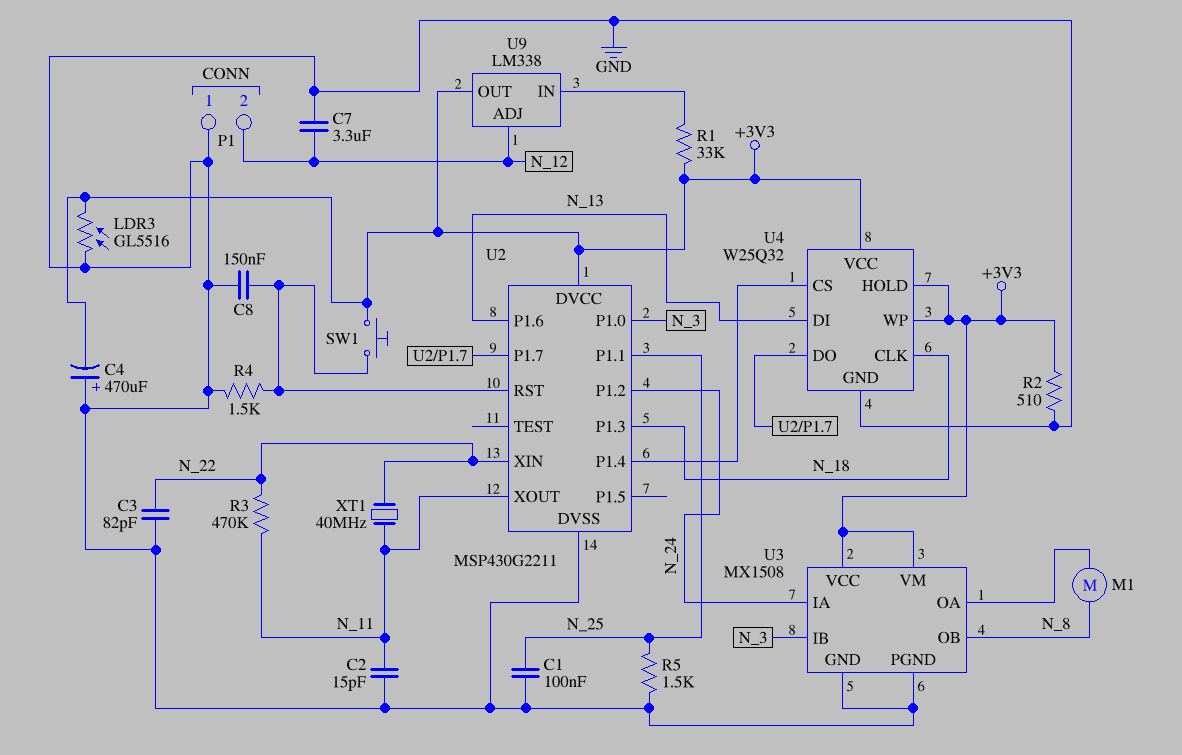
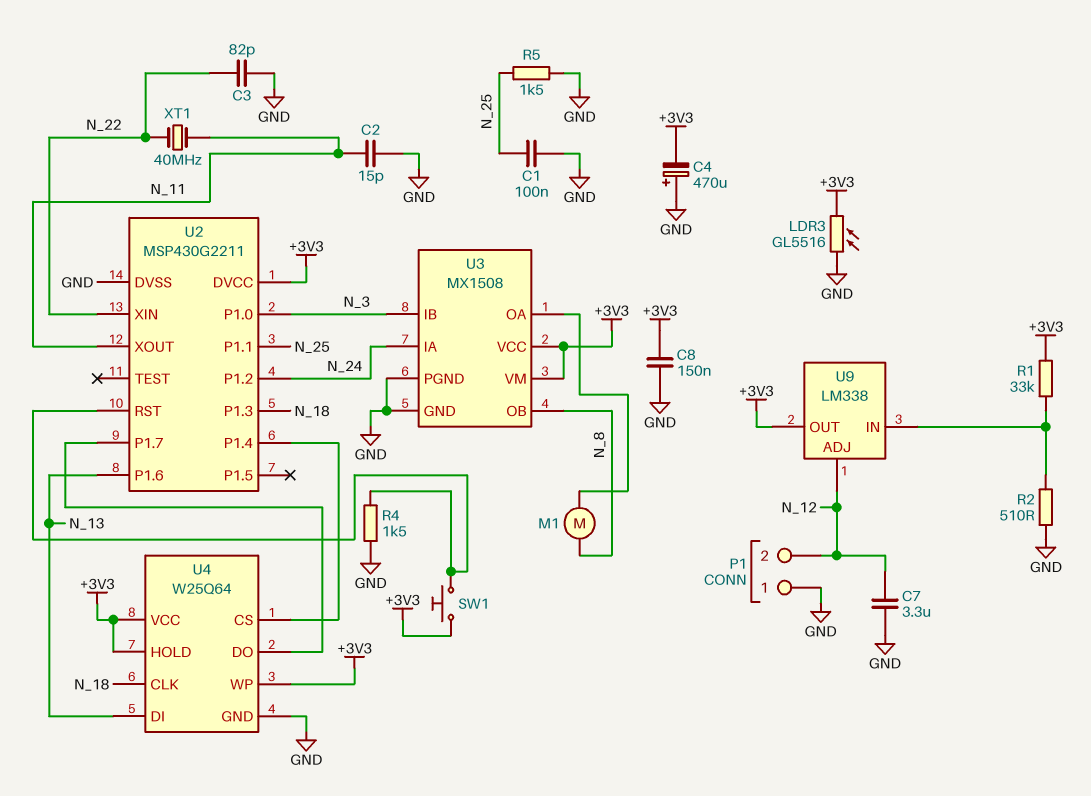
C8: 150nF (GND, U2/RST) -> 150nF (+3V3, GND)
R2: 510 (+3V3, GND) -> 510 (GND, U9/IN)
R3: 470k (N_11, N_22) -> none
U4: W25Q32 -> W25Q64

